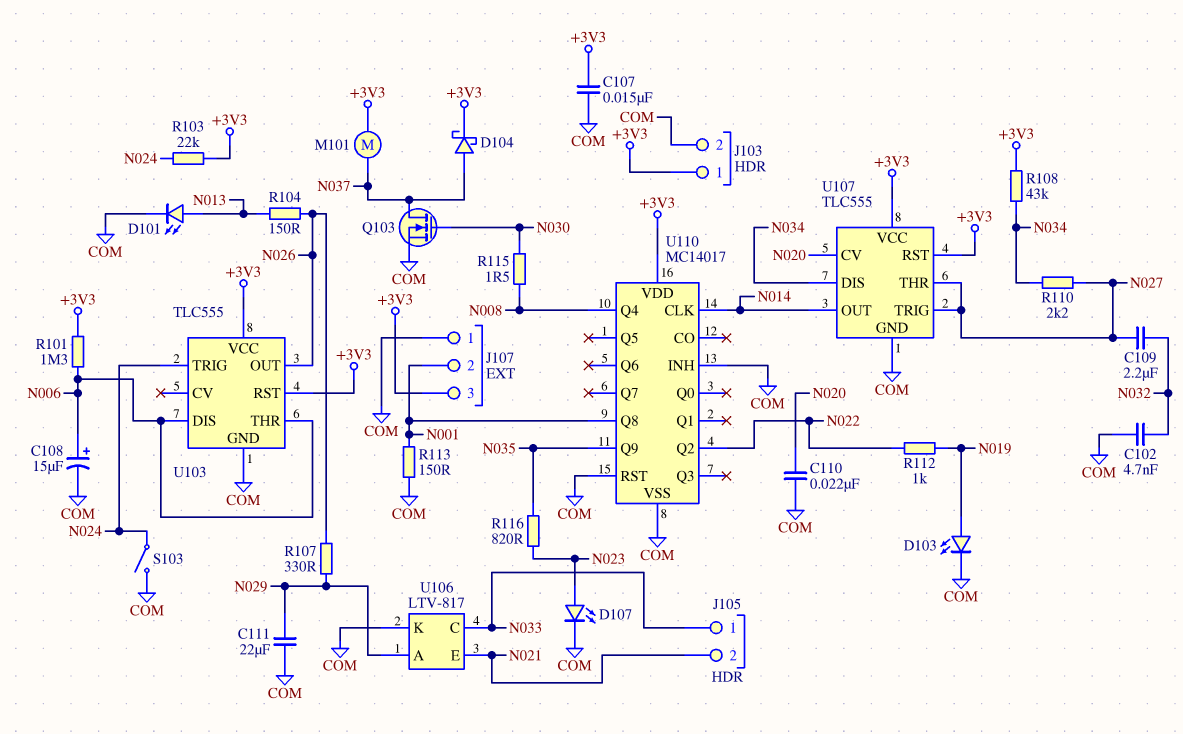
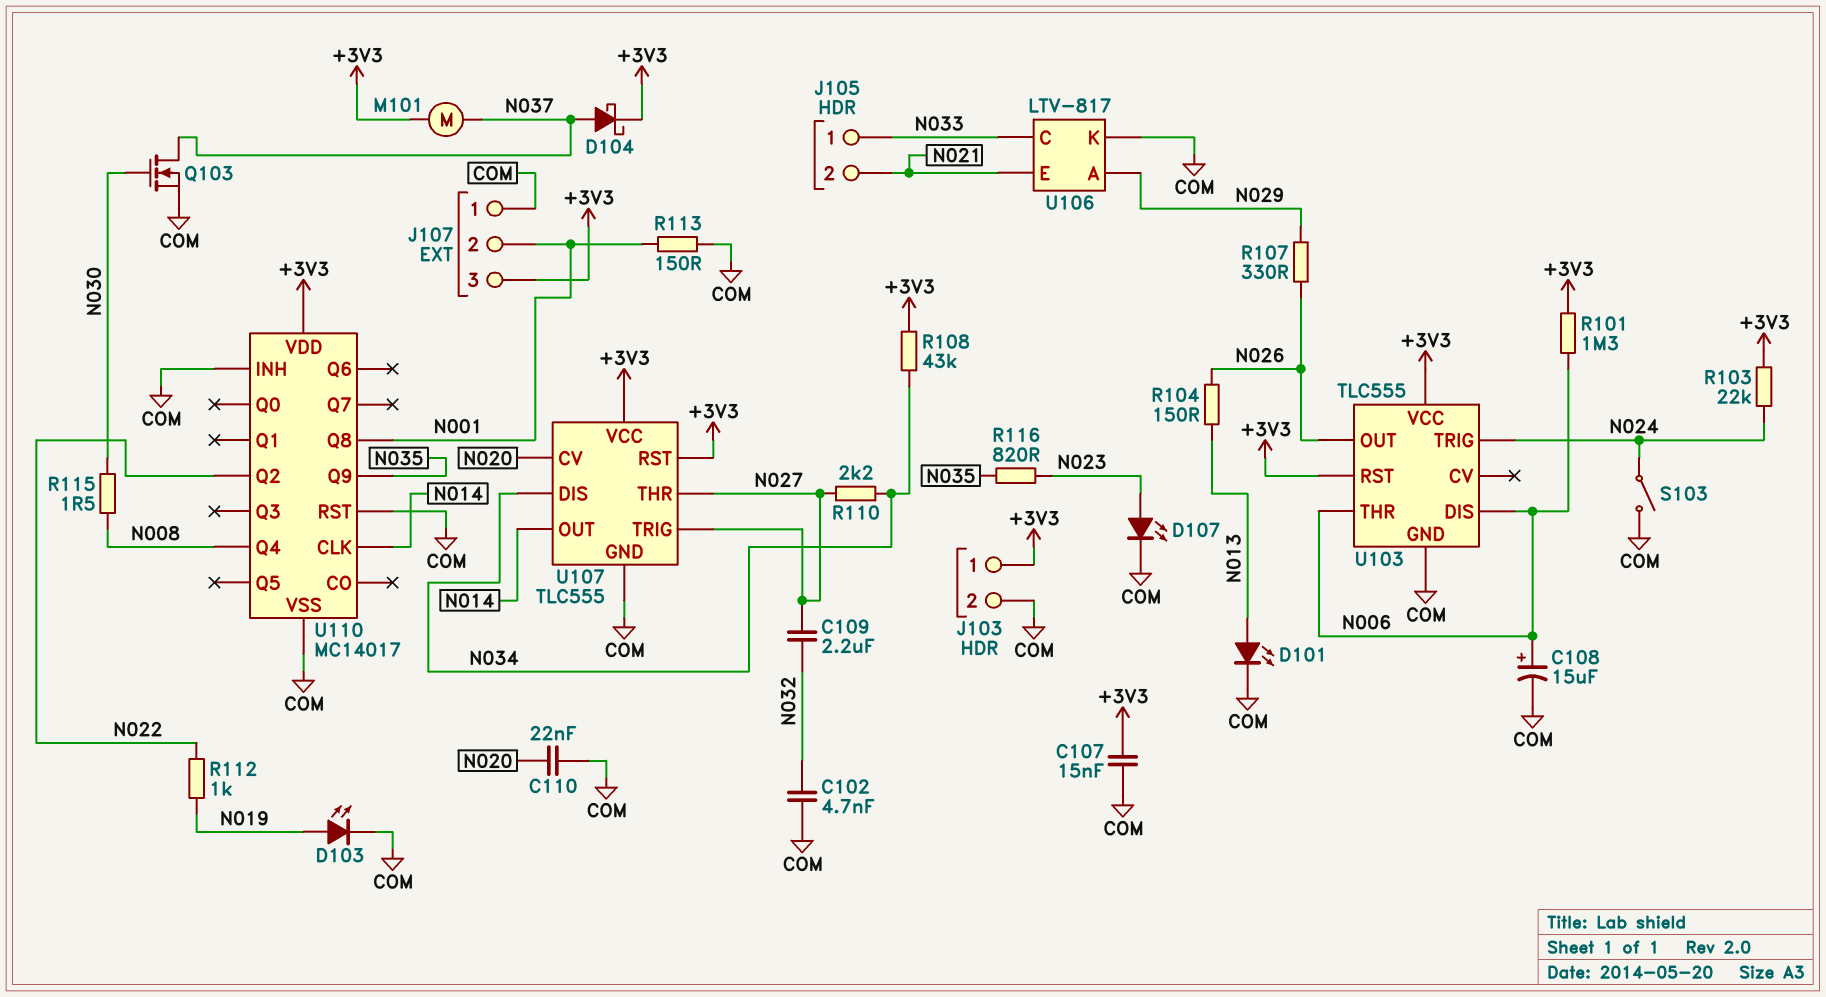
C111: 22uF (COM, N029) -> none

